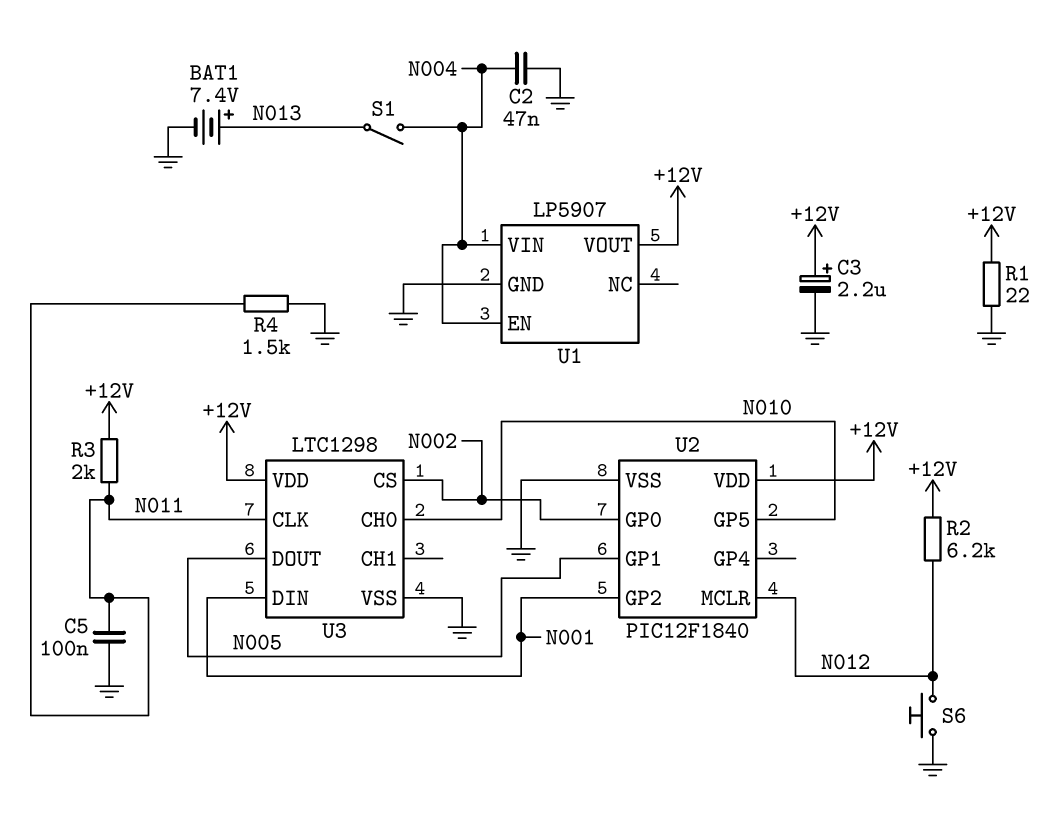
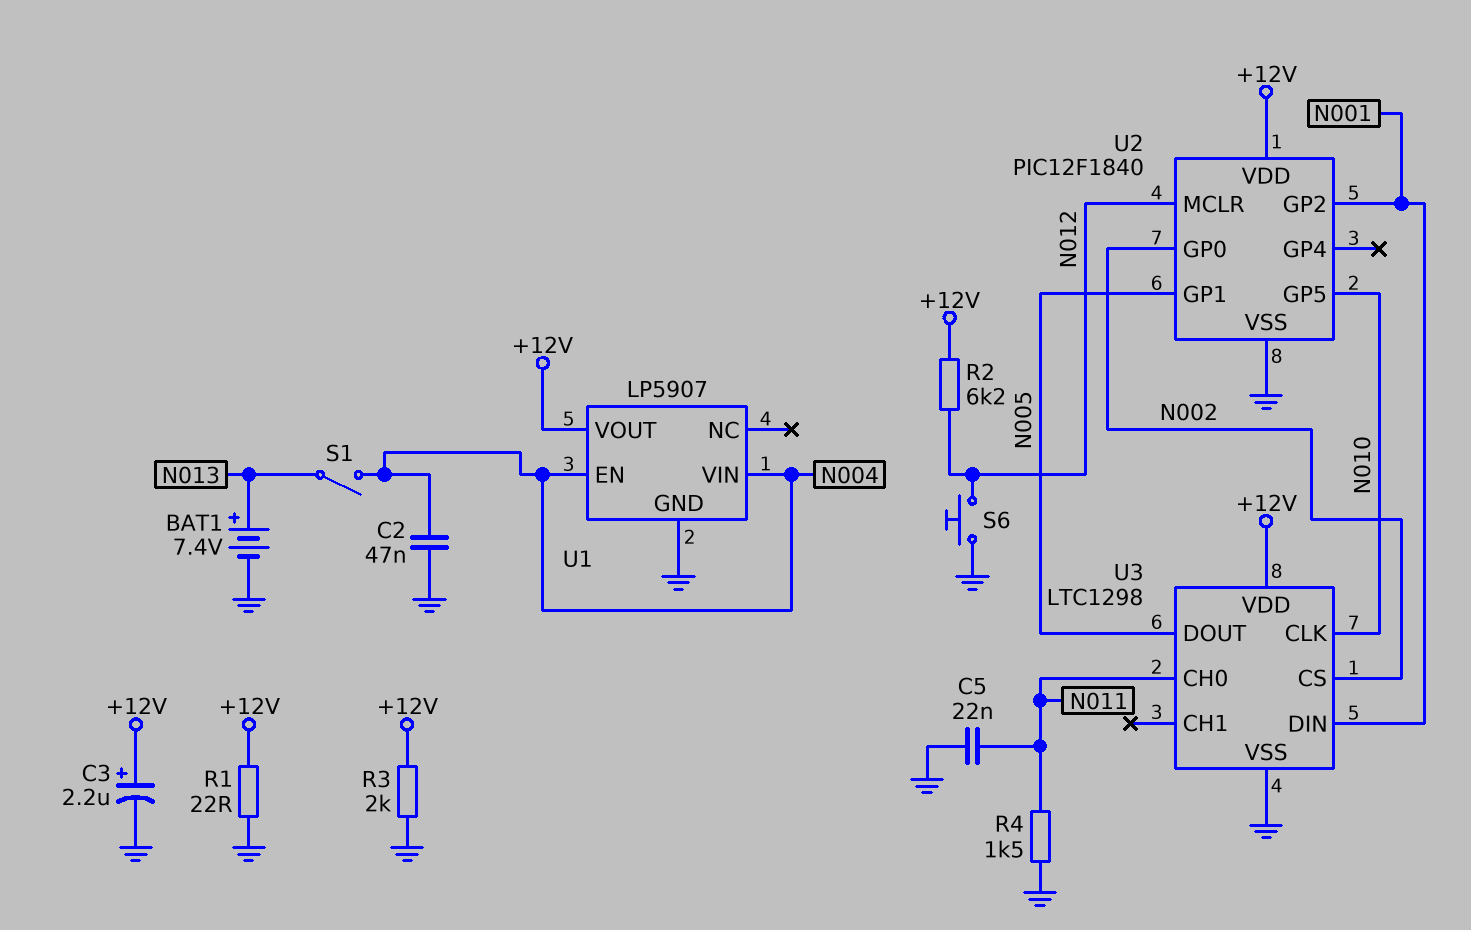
C5: 100nF (GND, N011) -> 22nF (GND, N011)
R3: 2k (+12V, N011) -> 2k (+12V, GND)
U3 pin CH0: N010 -> N011
U3 pin CLK: N011 -> N010

